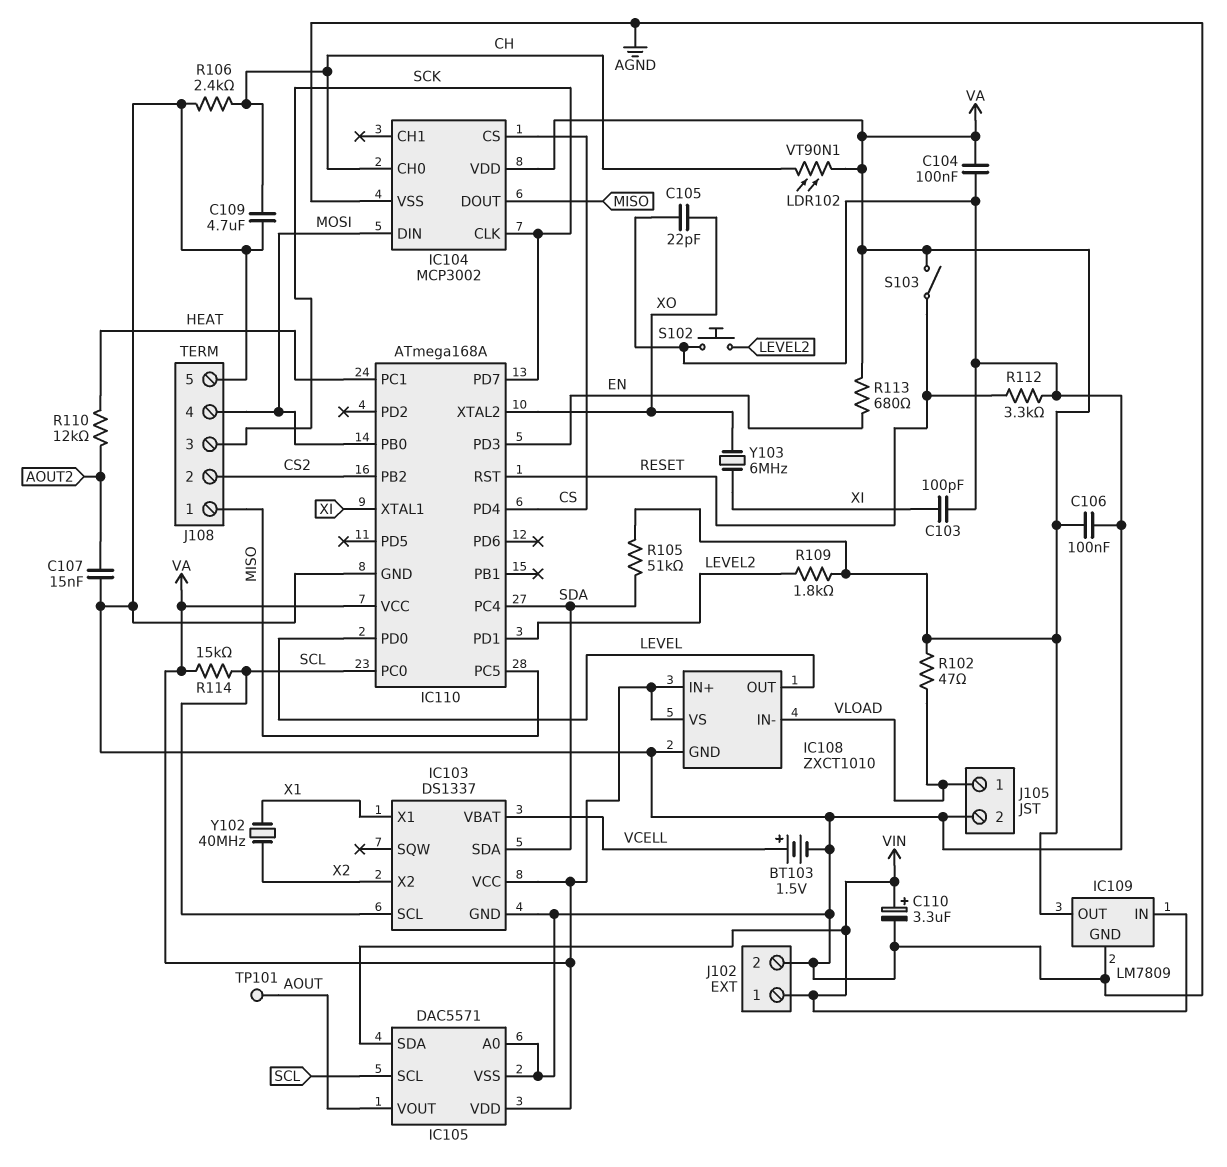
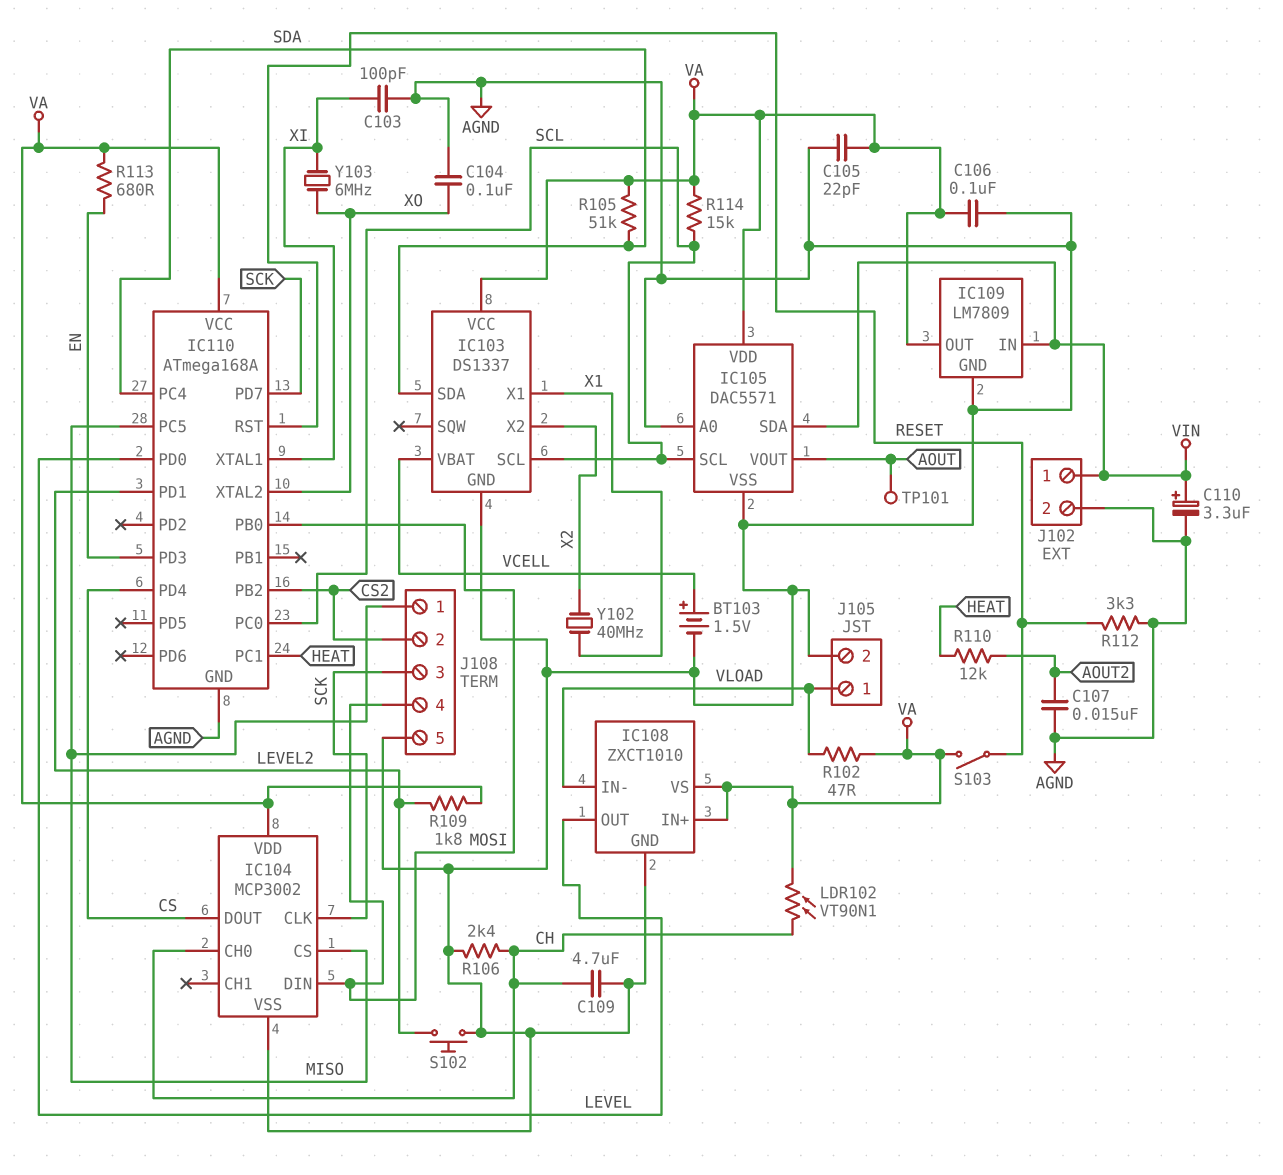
C104: 100nF (AGND, VA) -> 100nF (AGND, XO)
C105: 22pF (AGND, XO) -> 22pF (AGND, VA)
IC104 pin CS: CS -> MISO
IC104 pin DOUT: MISO -> CS

